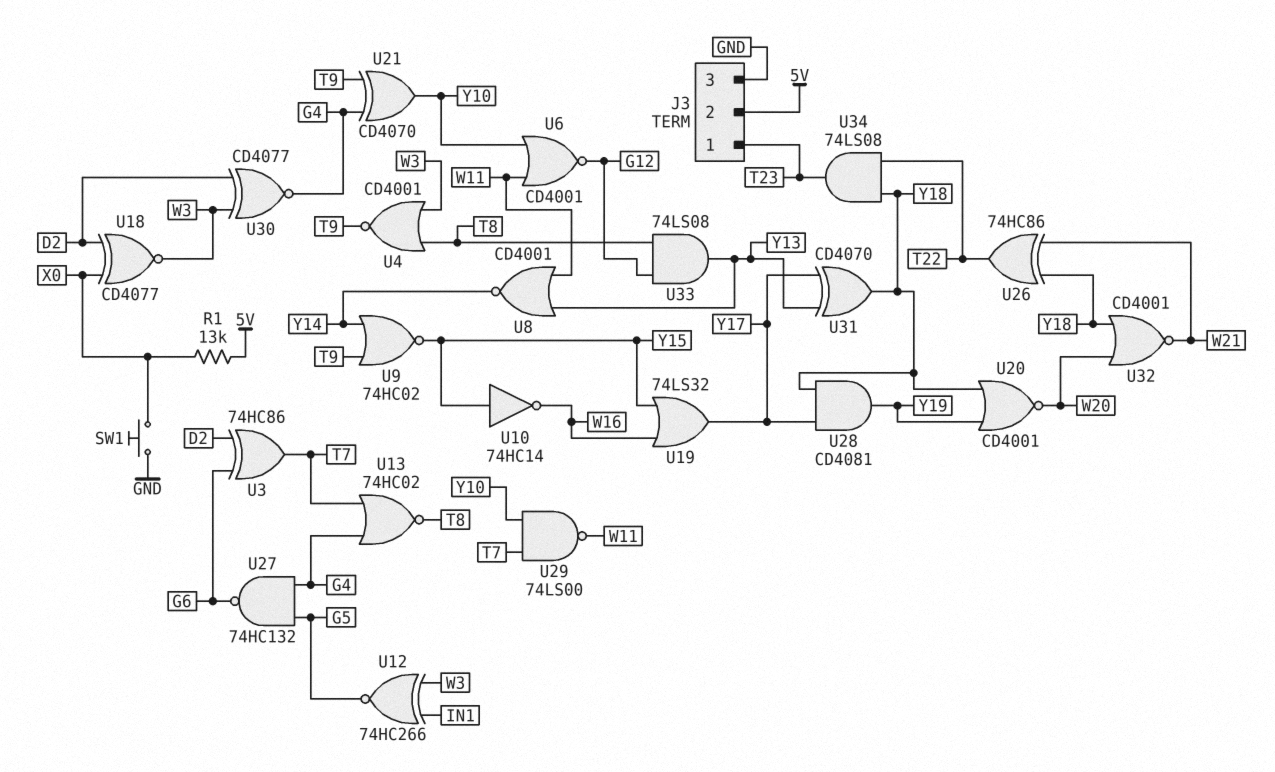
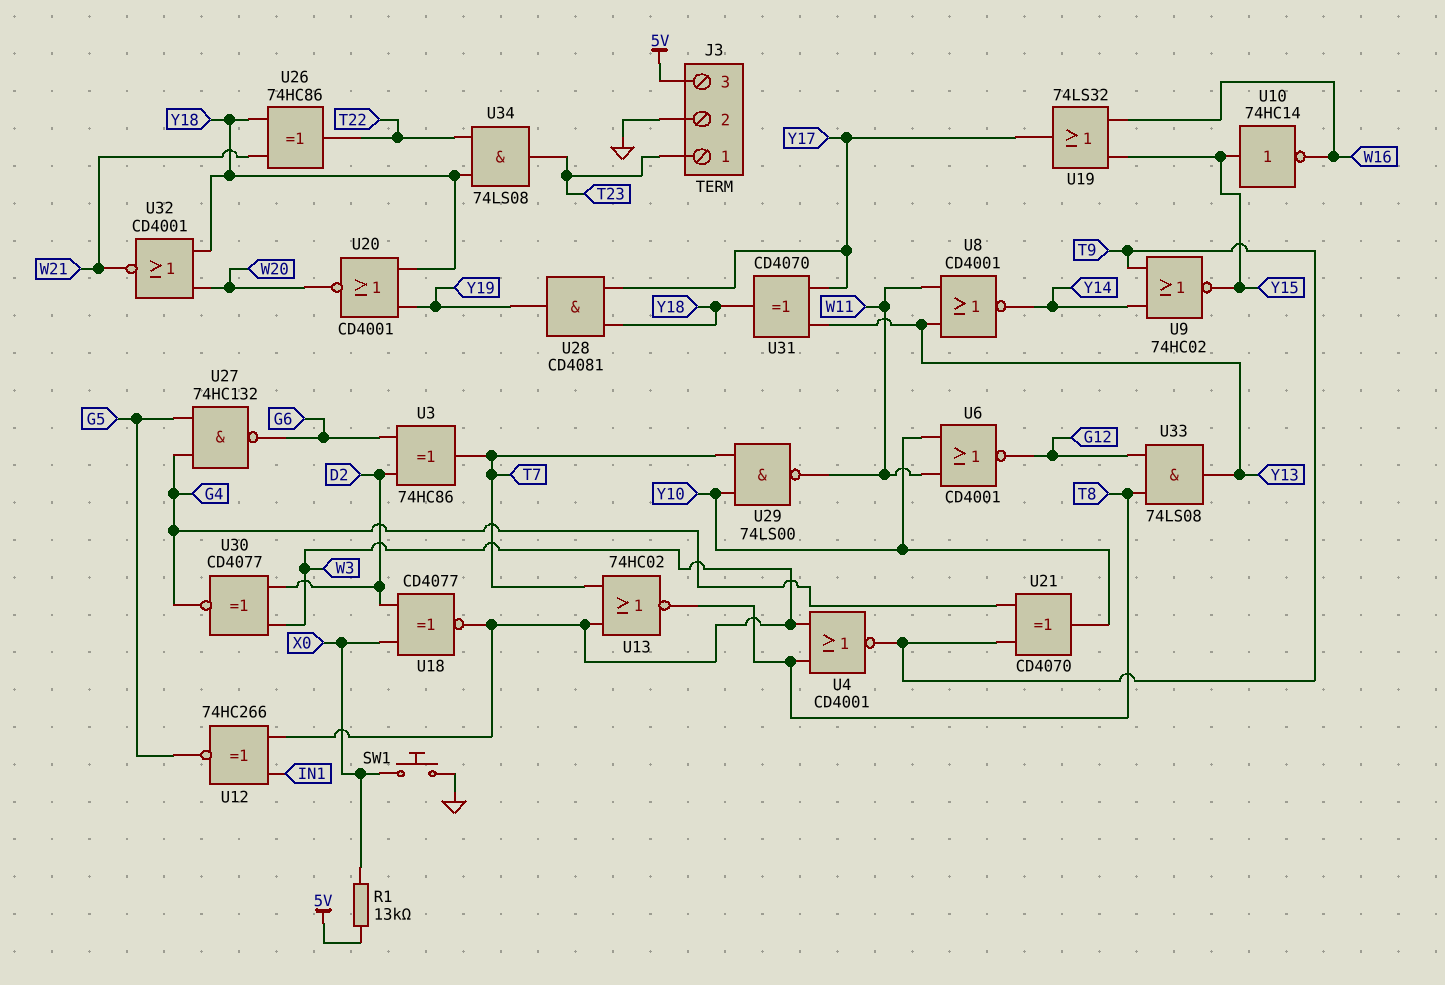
J3 pin 2: 5V -> GND
J3 pin 3: GND -> 5V
U13: NOR 74HC02 (in G4, in T7, out T8) -> NOR 74HC02 (in T7, in W3, out T8)

